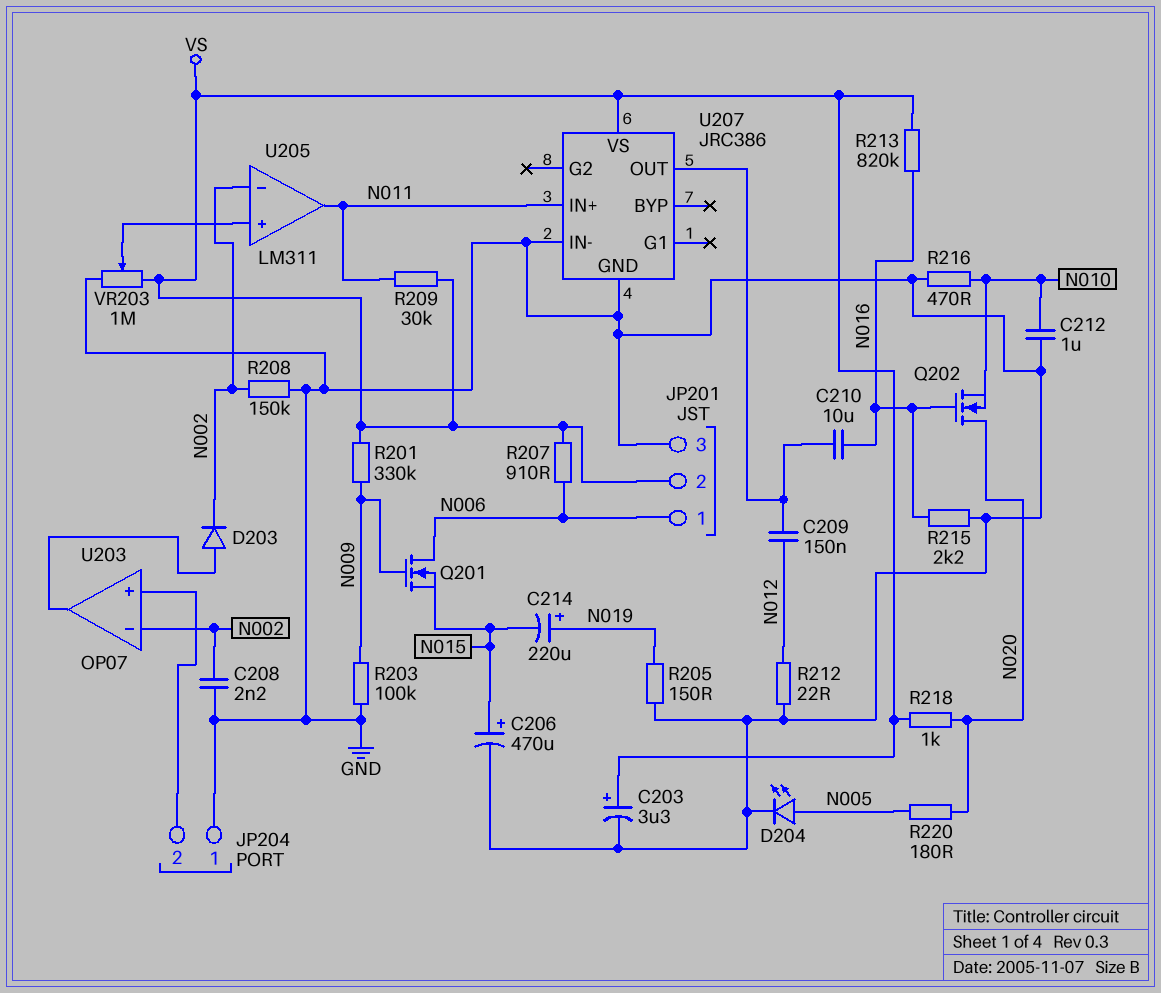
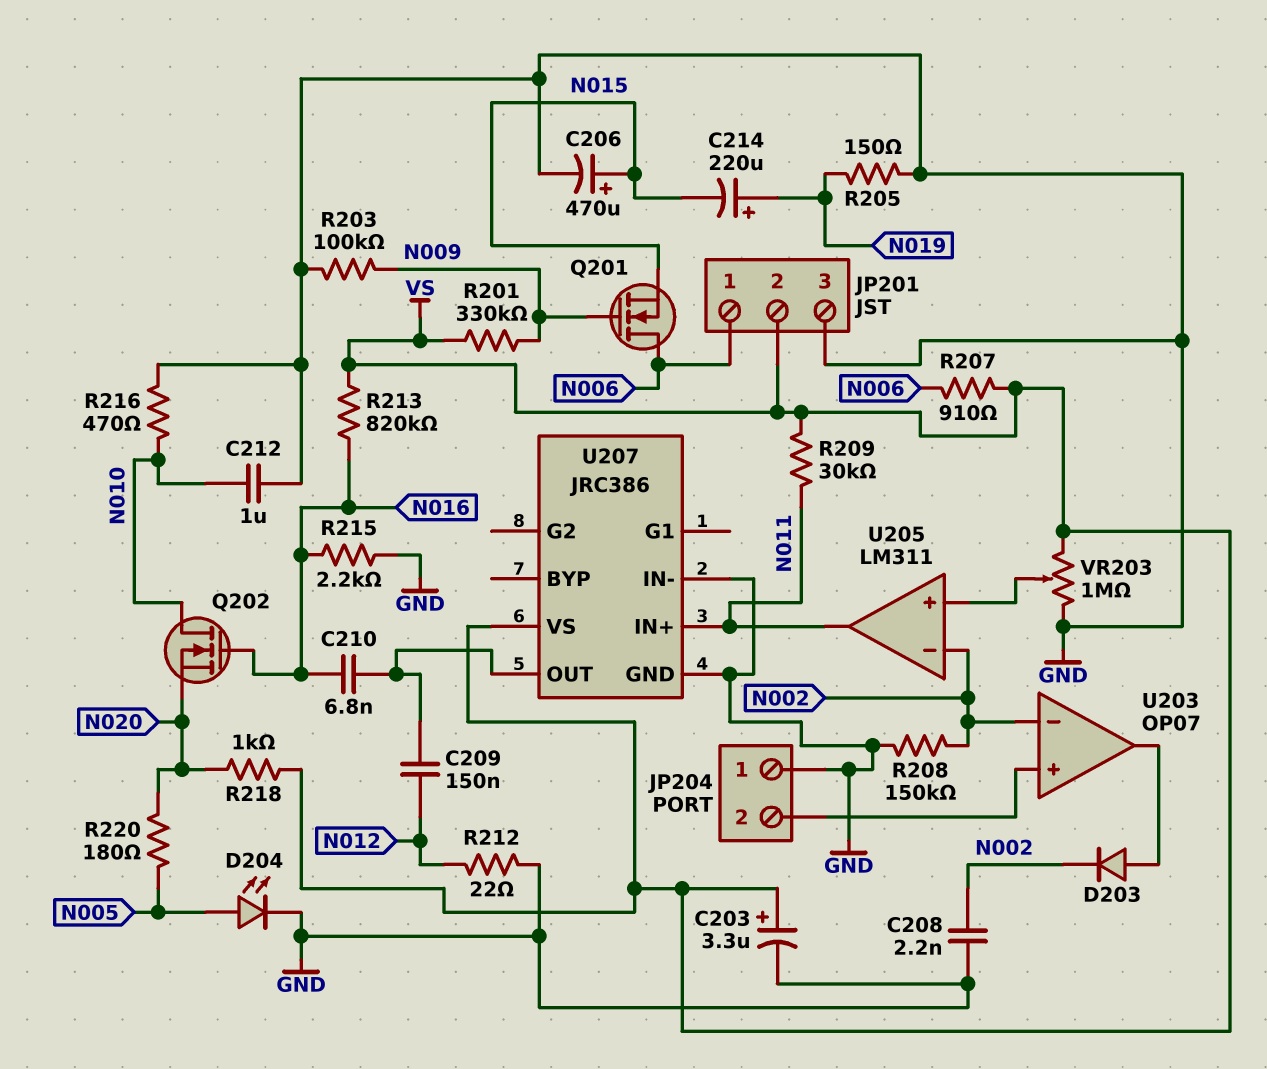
C210: 10uF (N016, U207/OUT) -> 6.8nF (N016, U207/OUT)
Q202: NMOS (G N016, D N020, S N010) -> NMOS (G N016, D N010, S N020)

